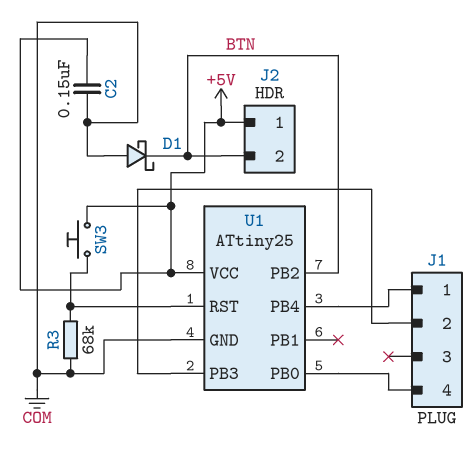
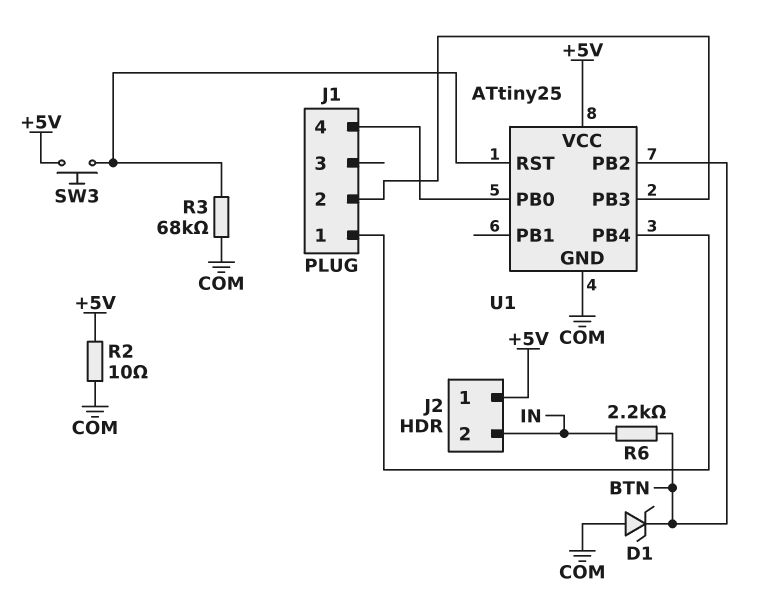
C2: 150nF (+5V, COM) -> none
D1: schottky (A COM, K BTN) -> zener (A COM, K BTN)
J2 pin 2: BTN -> IN
R2: none -> 10 (+5V, COM)
R6: none -> 2.2k (BTN, IN)

